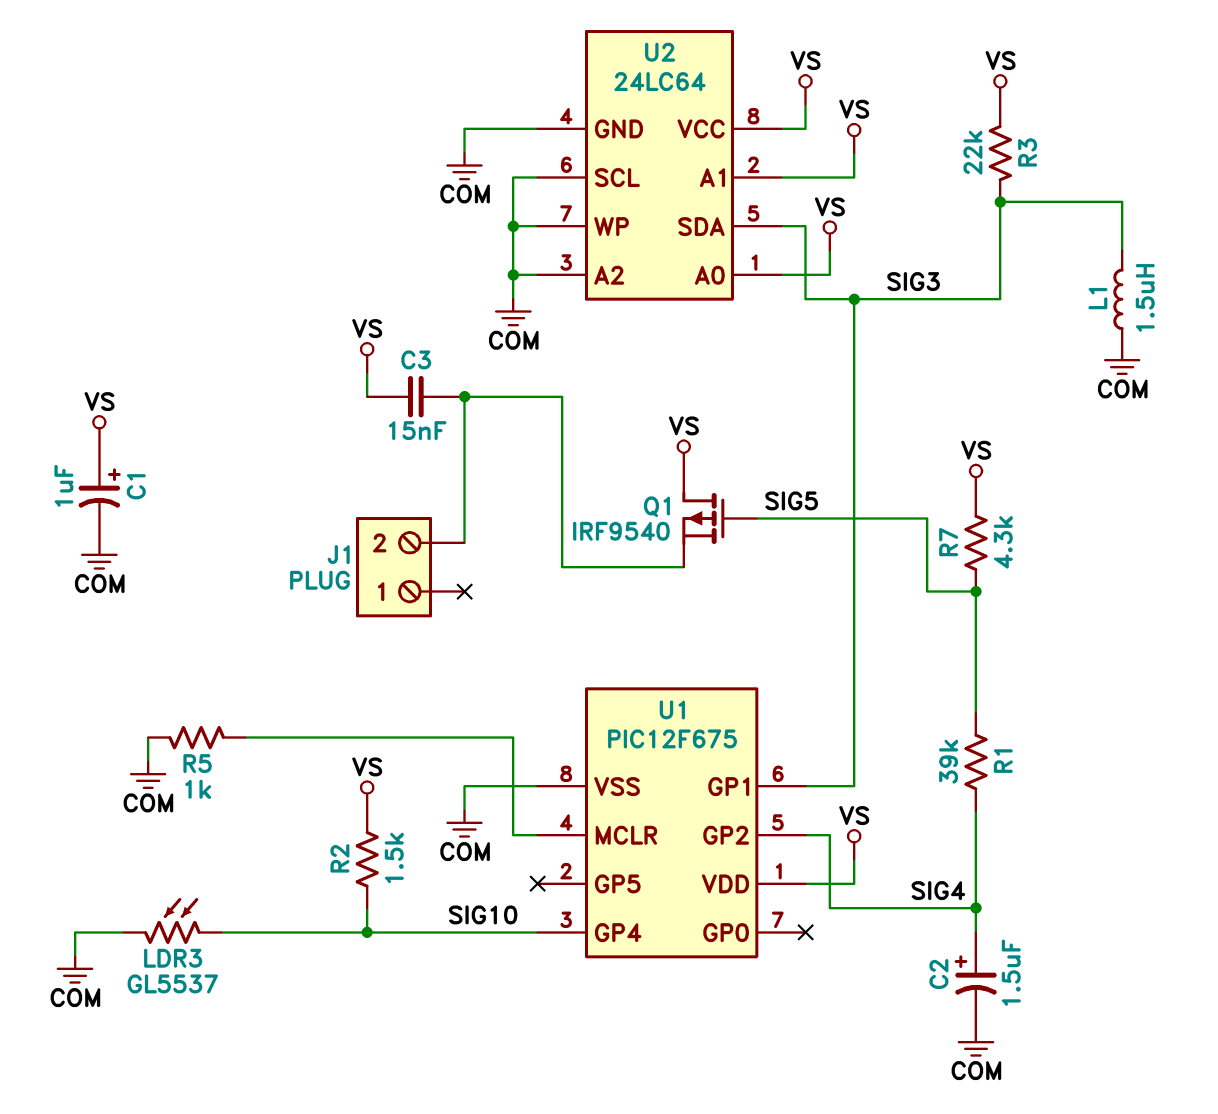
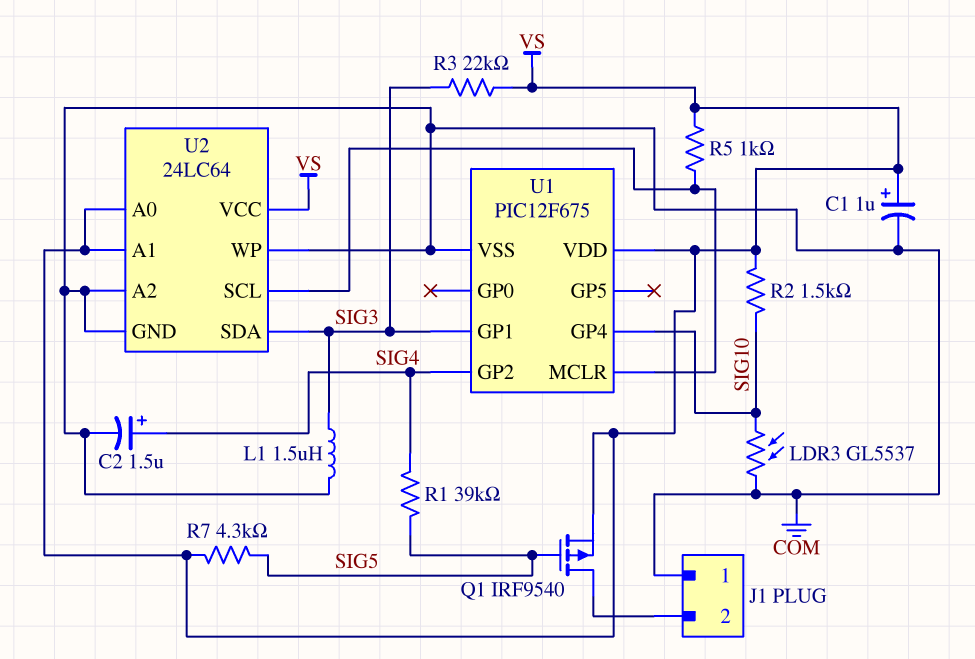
C3: 15nF (J1/2, VS) -> none
J1 pin 1: none -> COM
Q1: PMOS IRF9540 (G SIG5, D VS, S J1/2) -> PMOS IRF9540 (G SIG5, D J1/2, S VS)
R5: 1k (COM, U1/MCLR) -> 1k (U1/MCLR, VS)
U2 pin SCL: COM -> U1/MCLR

